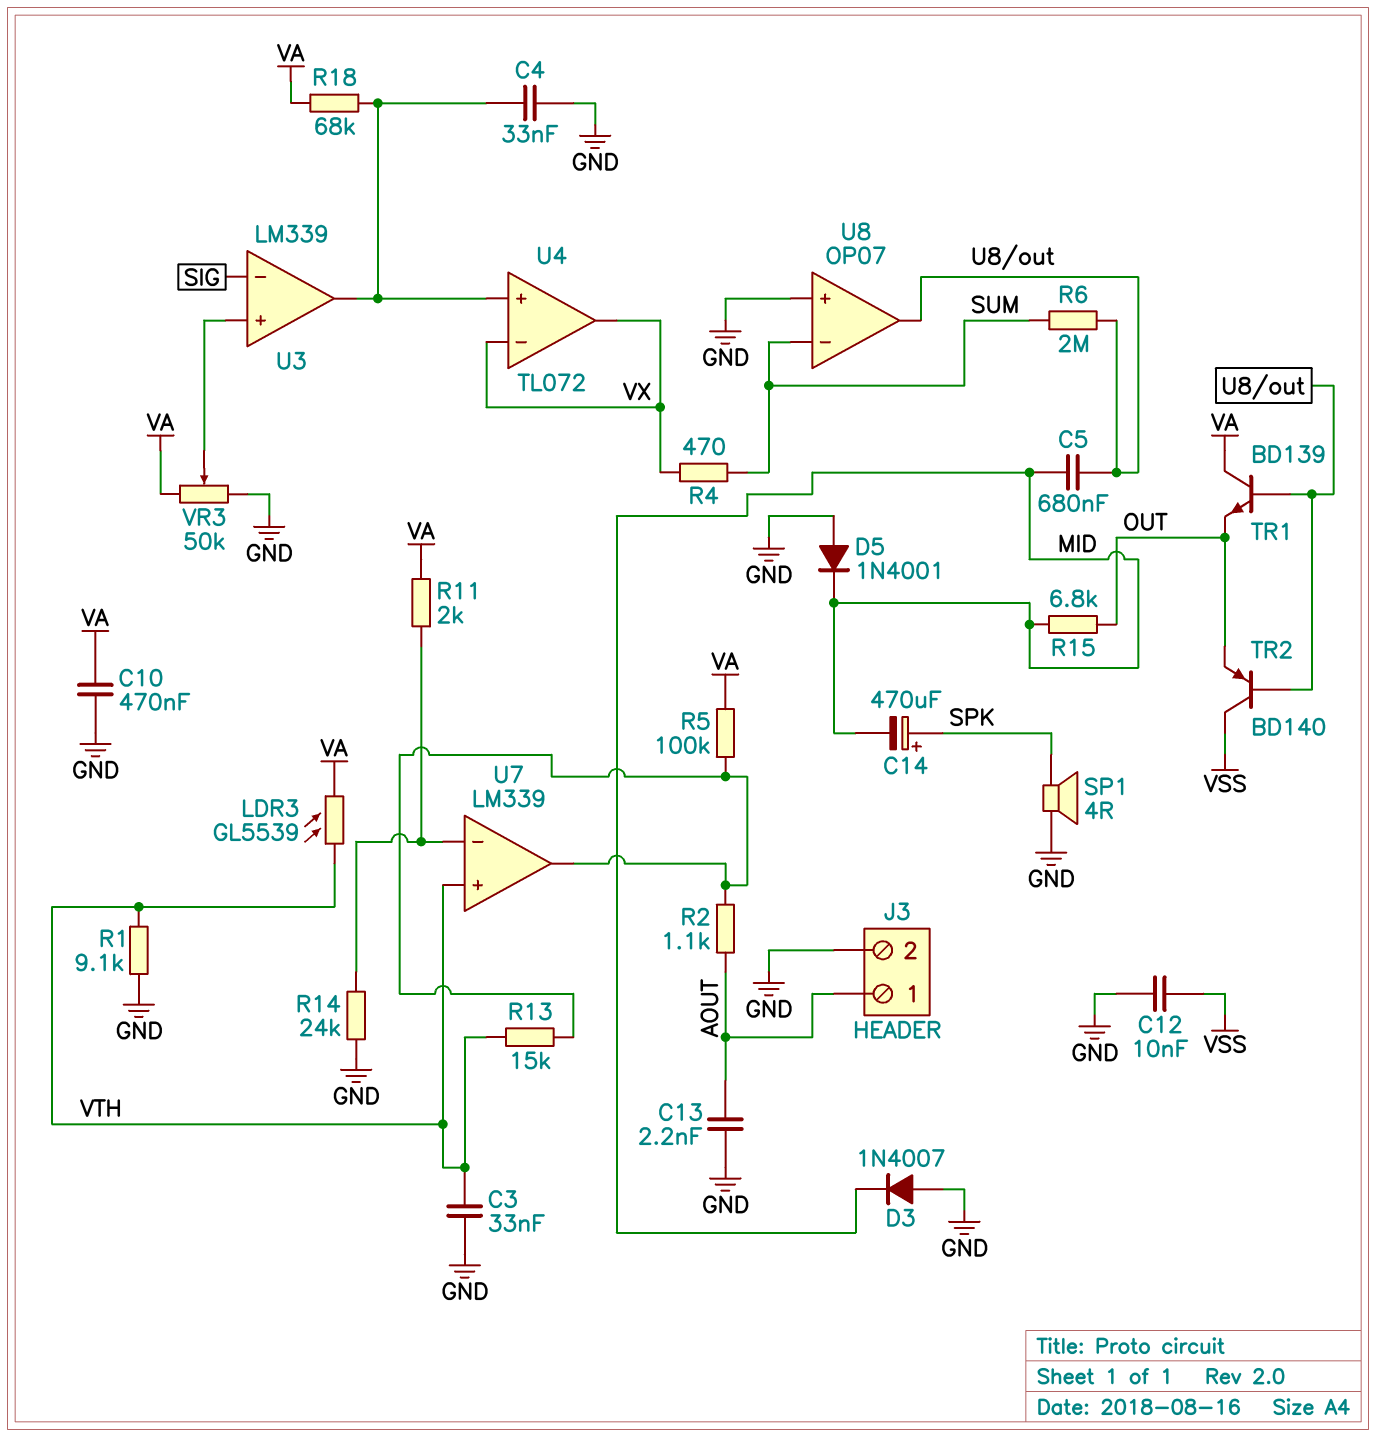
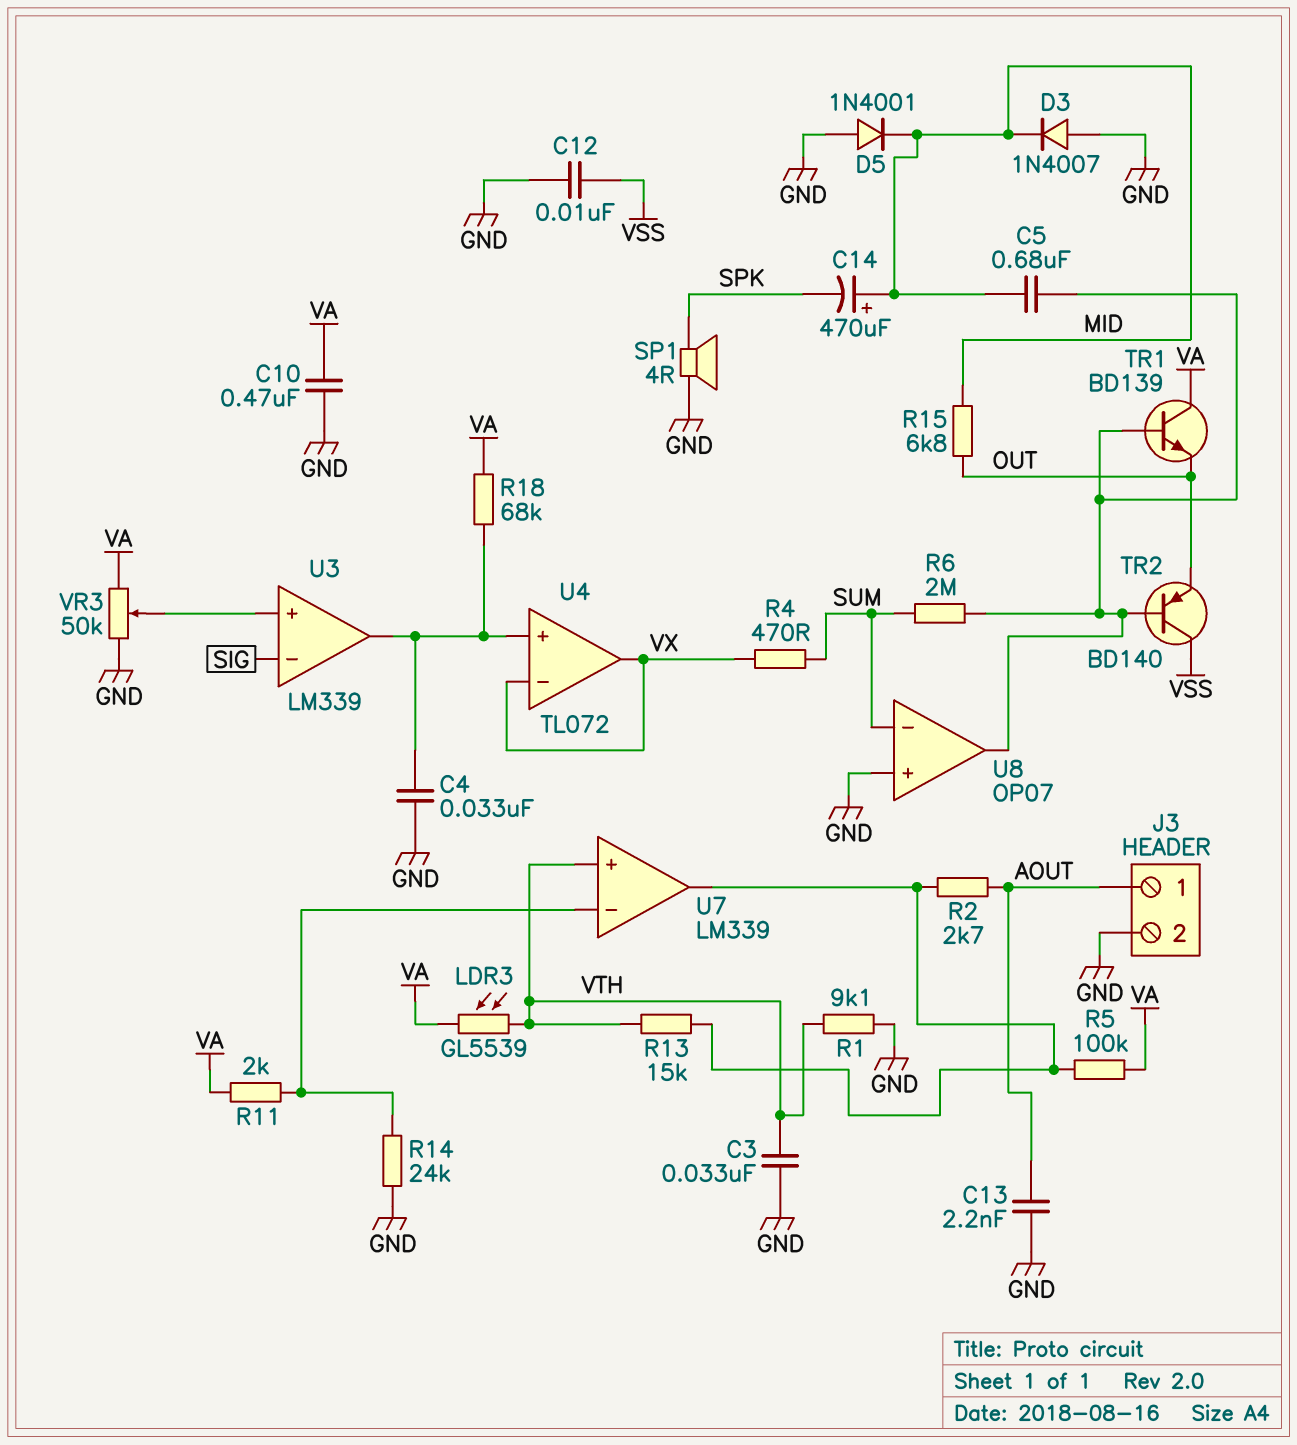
C14: 470uF (plus SPK, minus MID) -> 470uF (plus MID, minus SPK)
R2: 1.1k (AOUT, U7/out) -> 2.7k (AOUT, U7/out)

